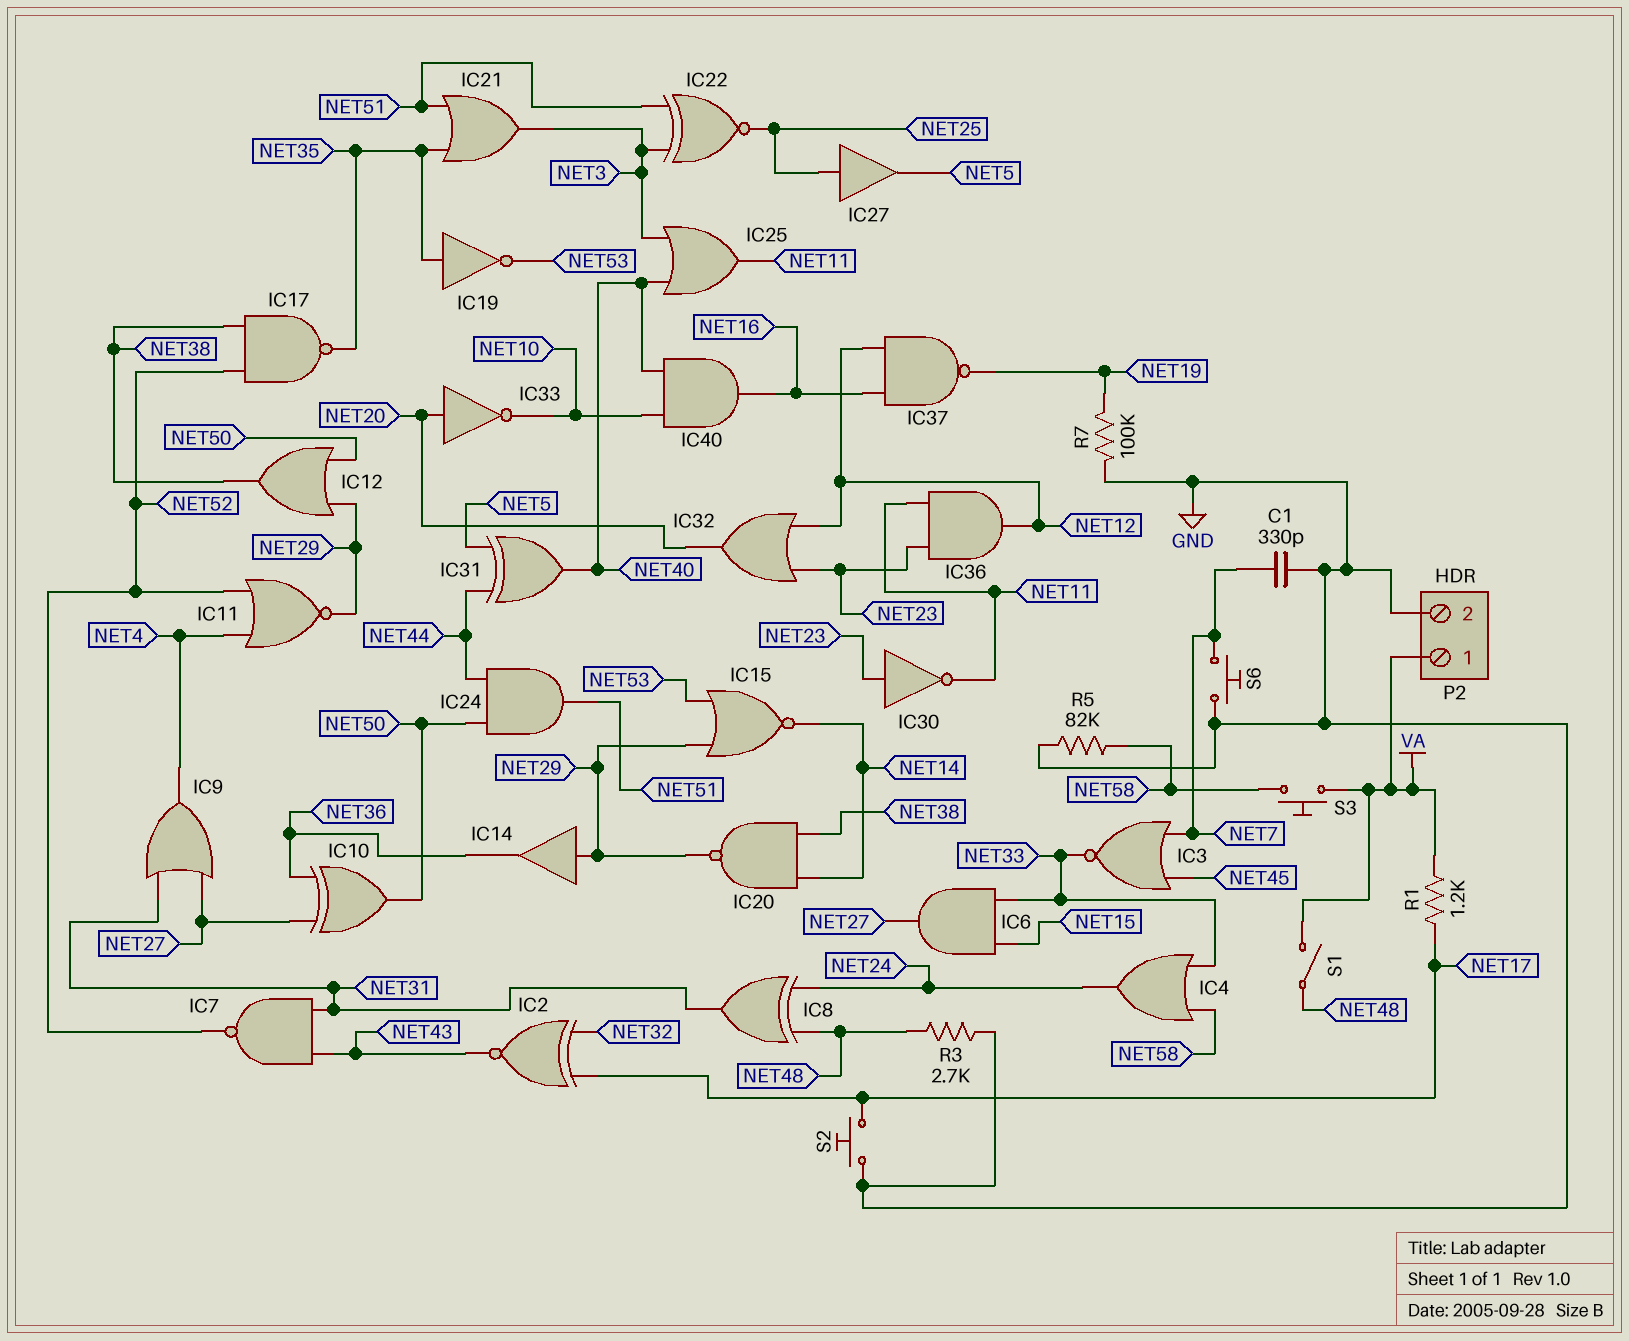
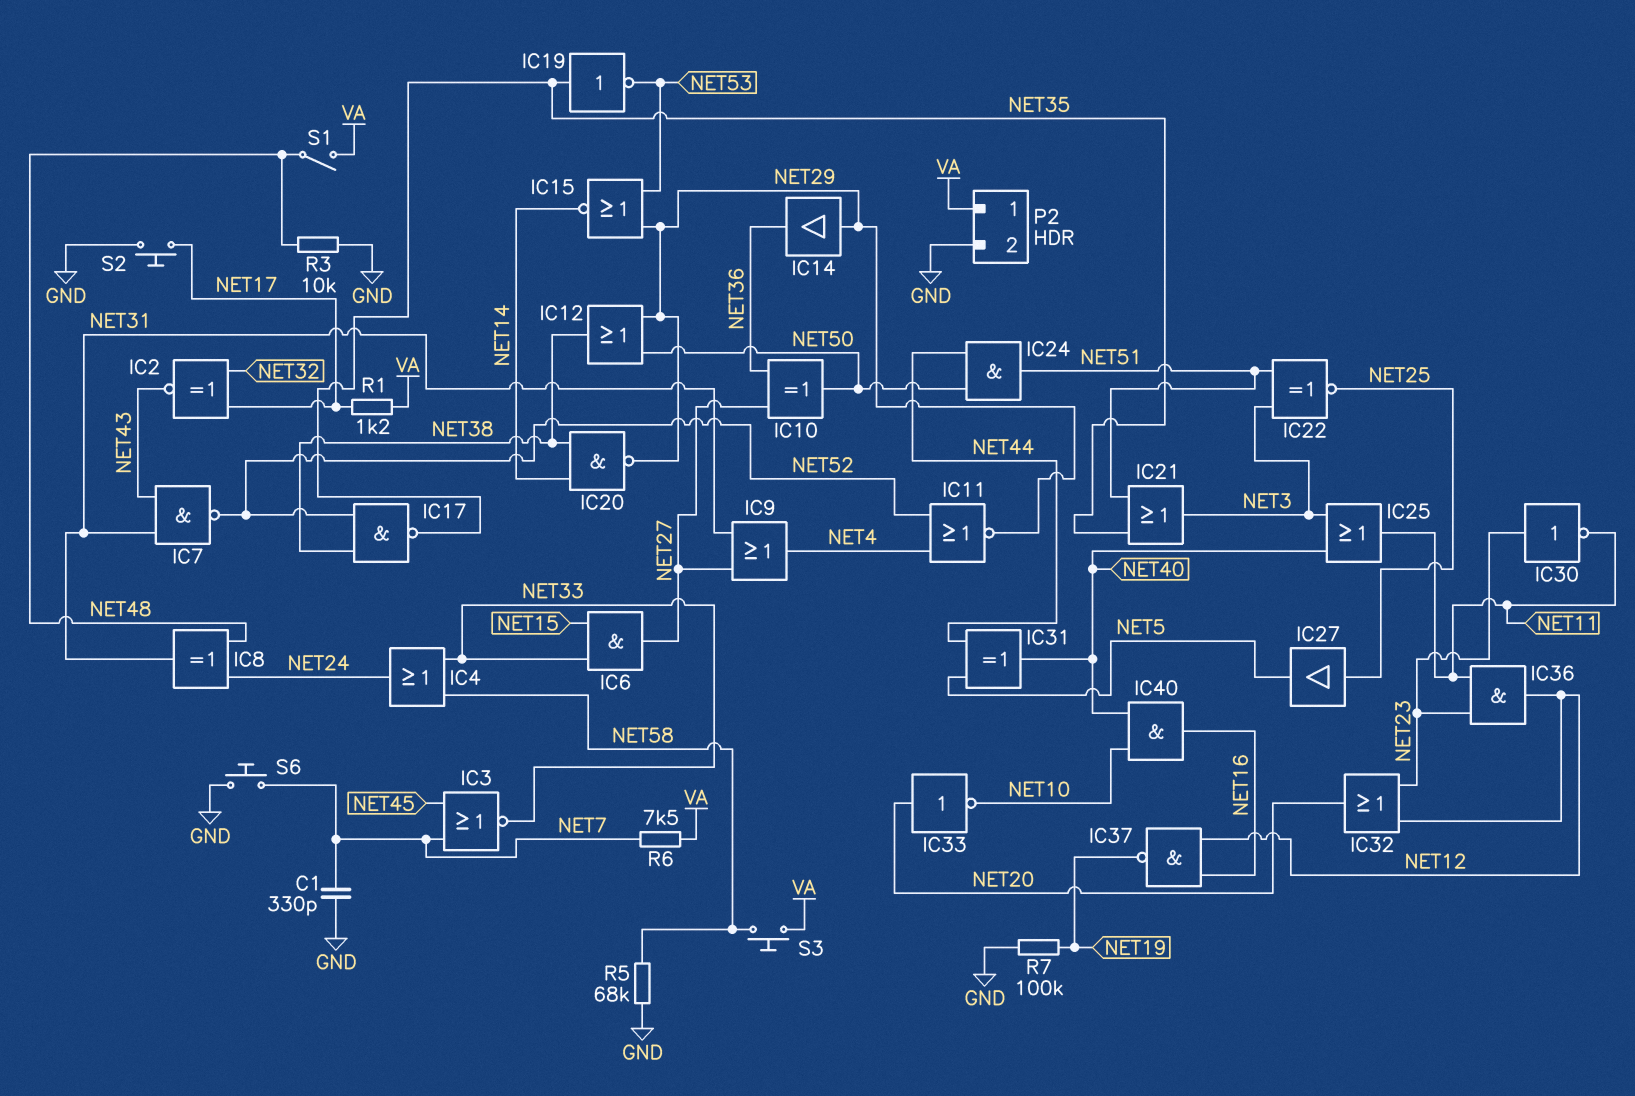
R3: 2.7k (GND, NET48) -> 10k (GND, NET48)
R5: 82k (GND, NET58) -> 68k (GND, NET58)
R6: none -> 7.5k (NET7, VA)

